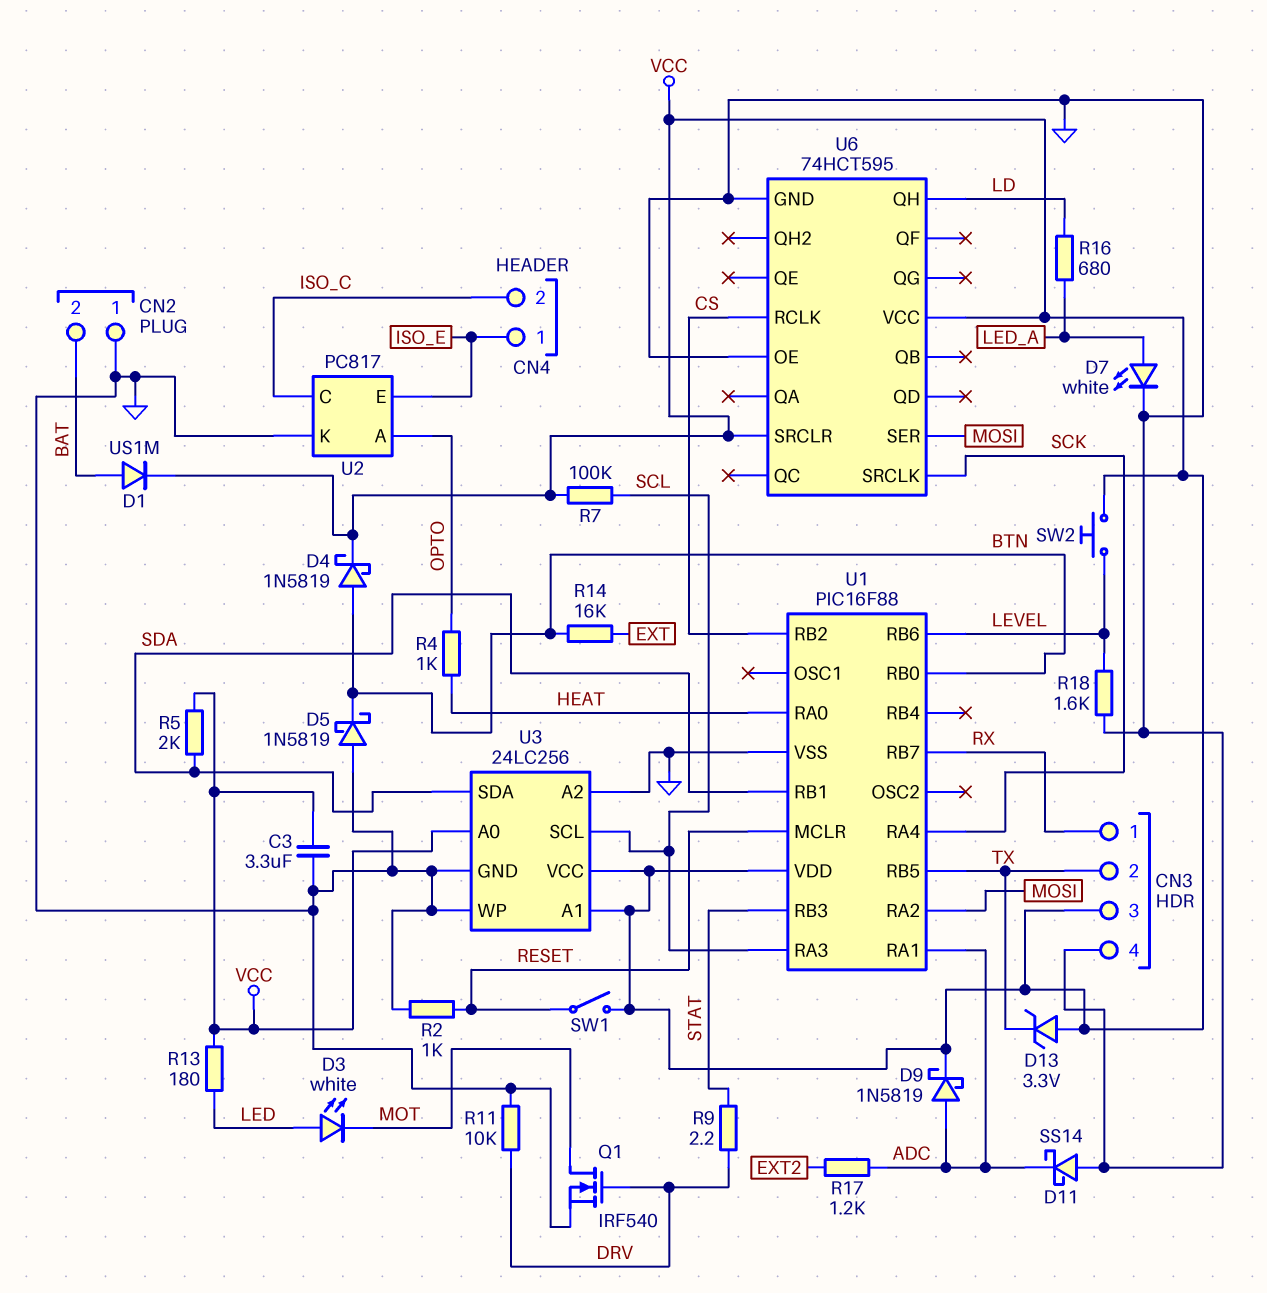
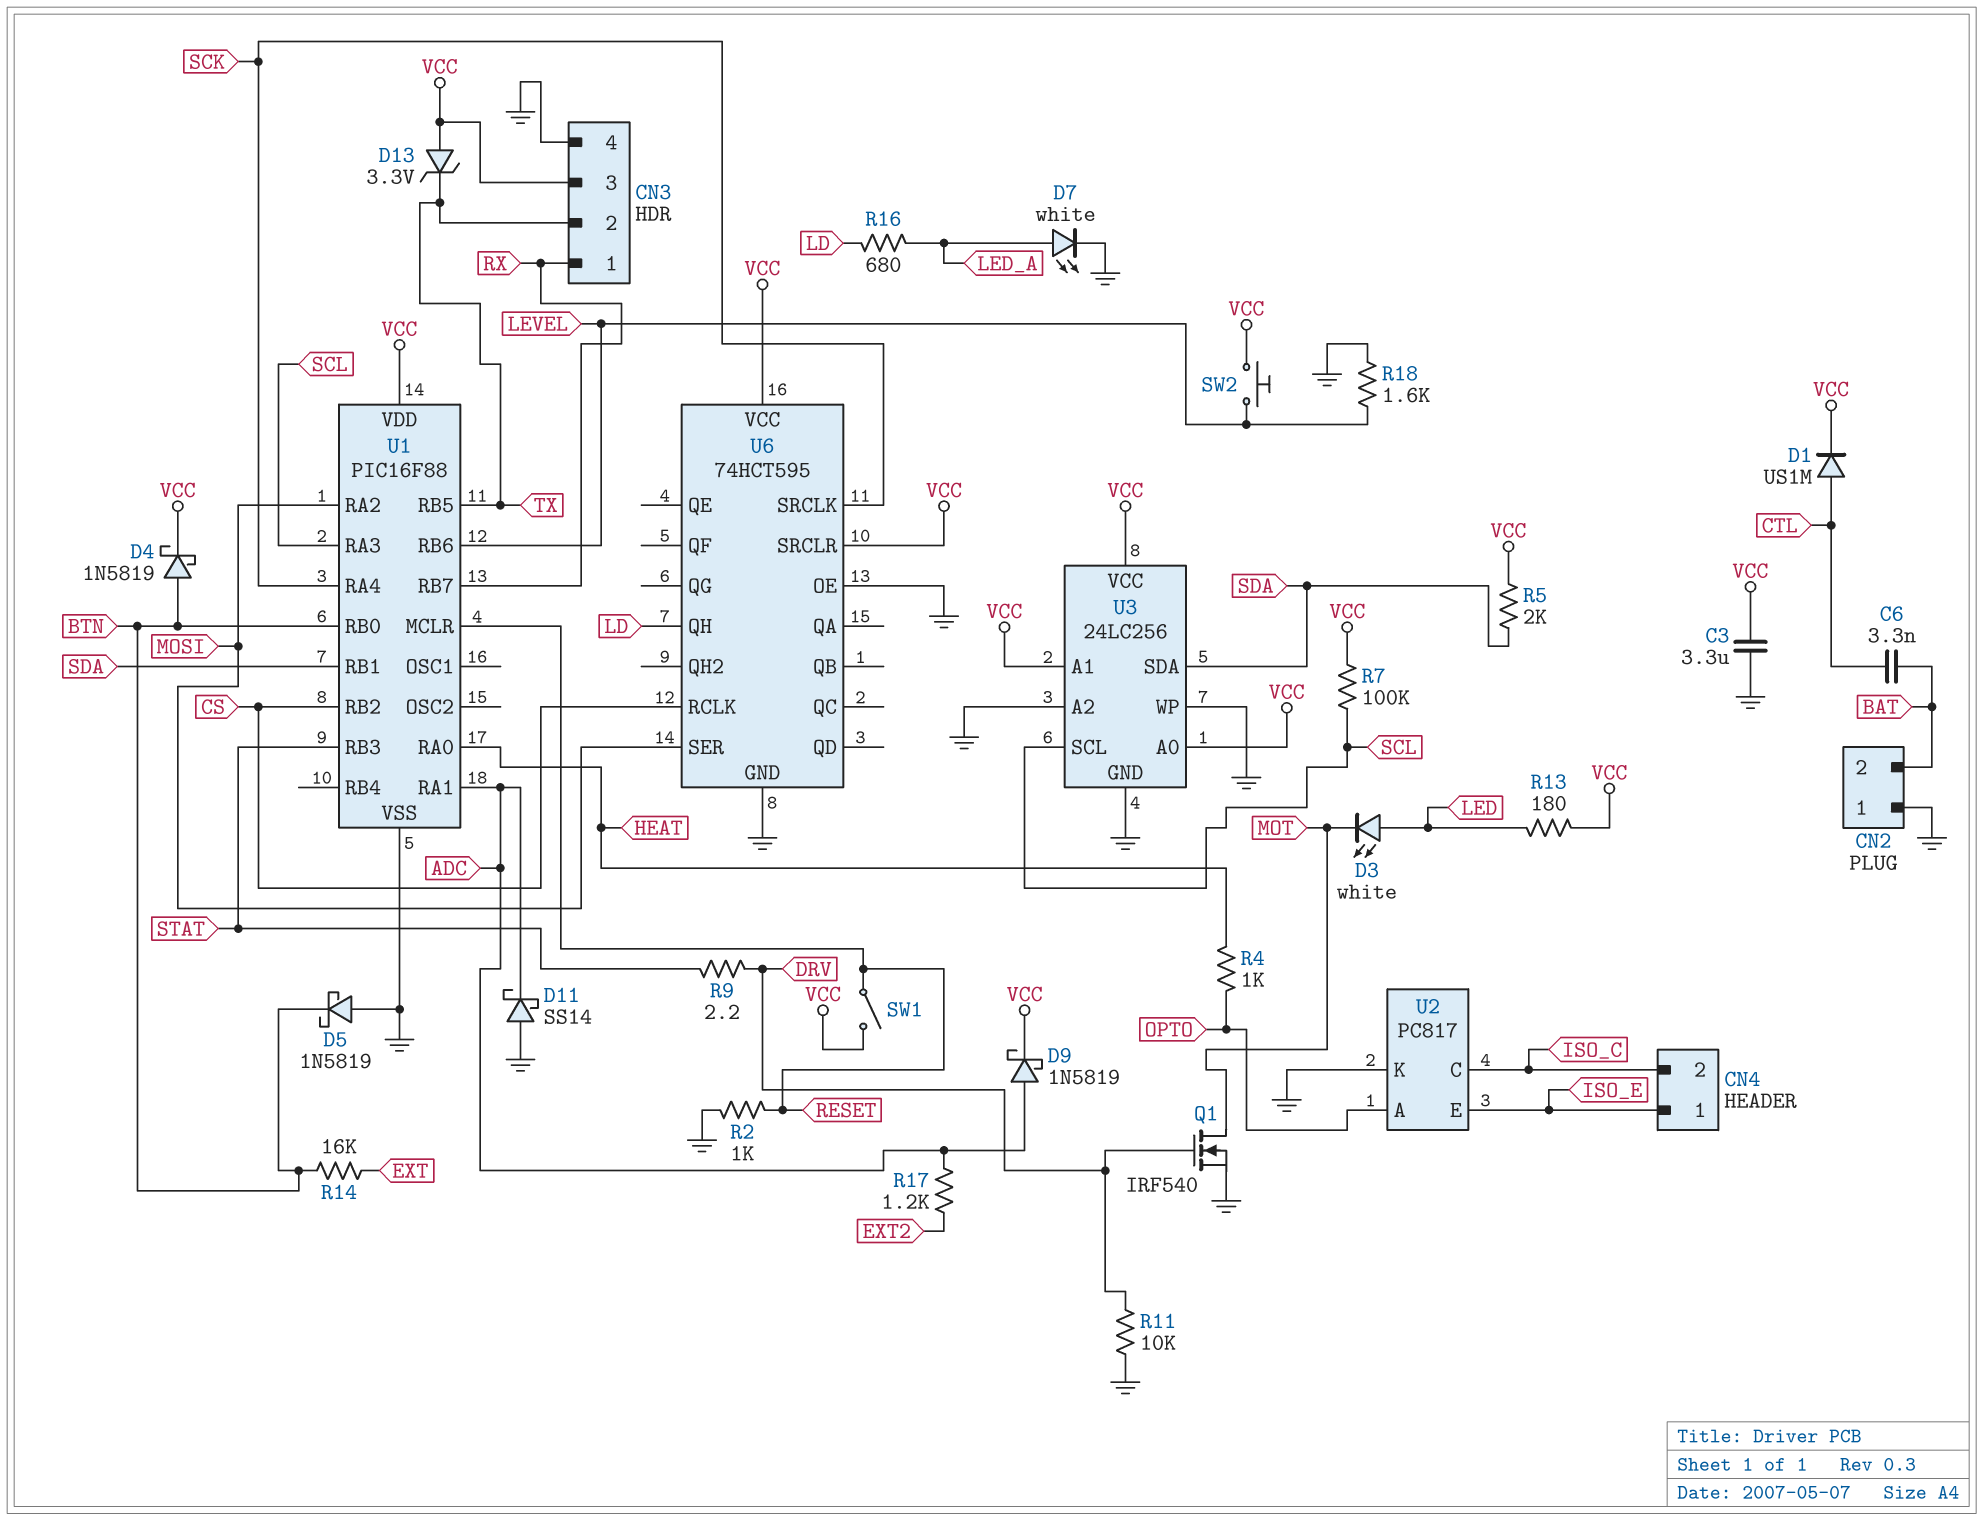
C6: none -> 3.3nF (BAT, CTL)
D1: diode US1M (A BAT, K VCC) -> diode US1M (A CTL, K VCC)

